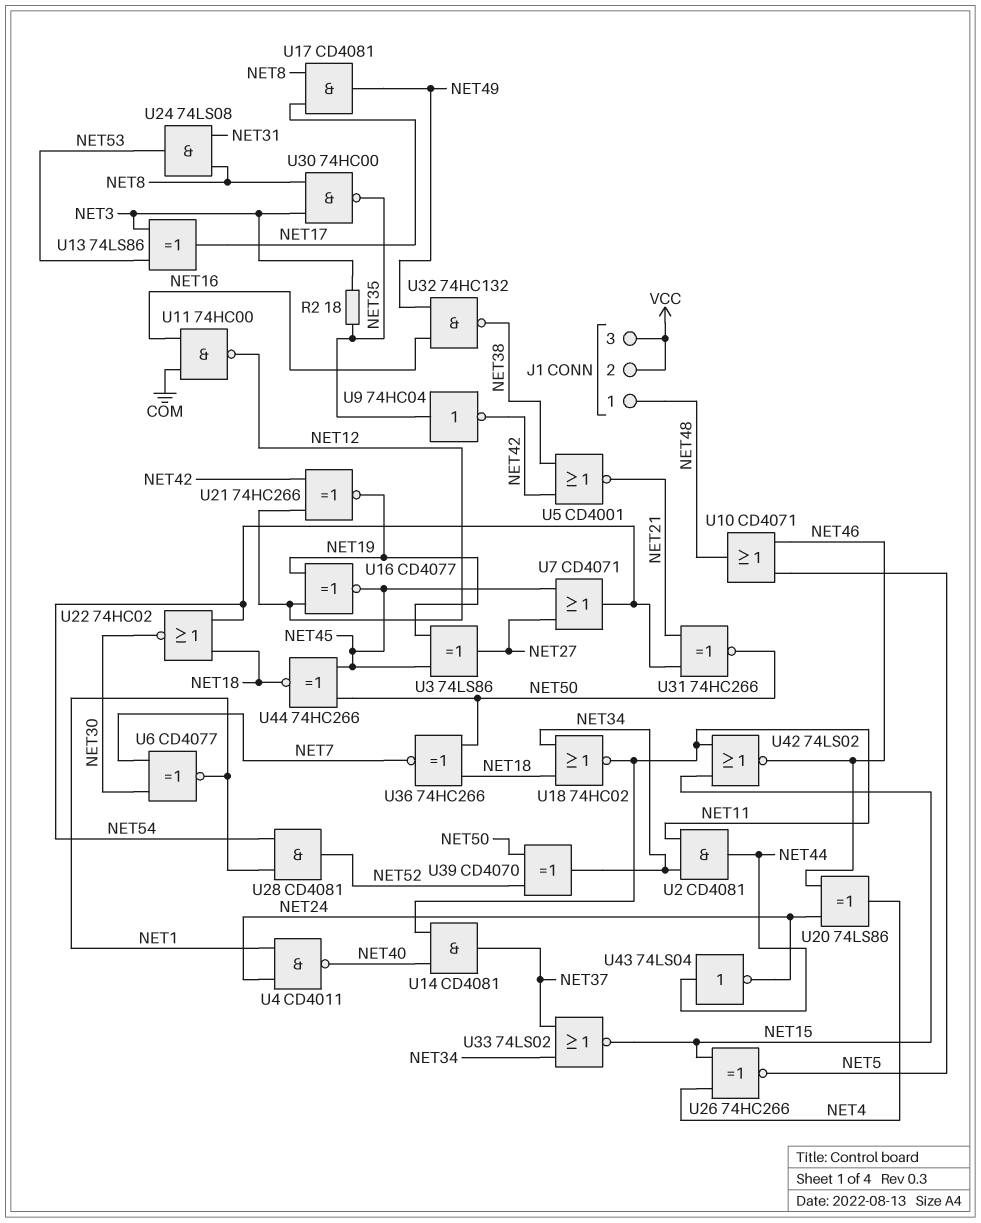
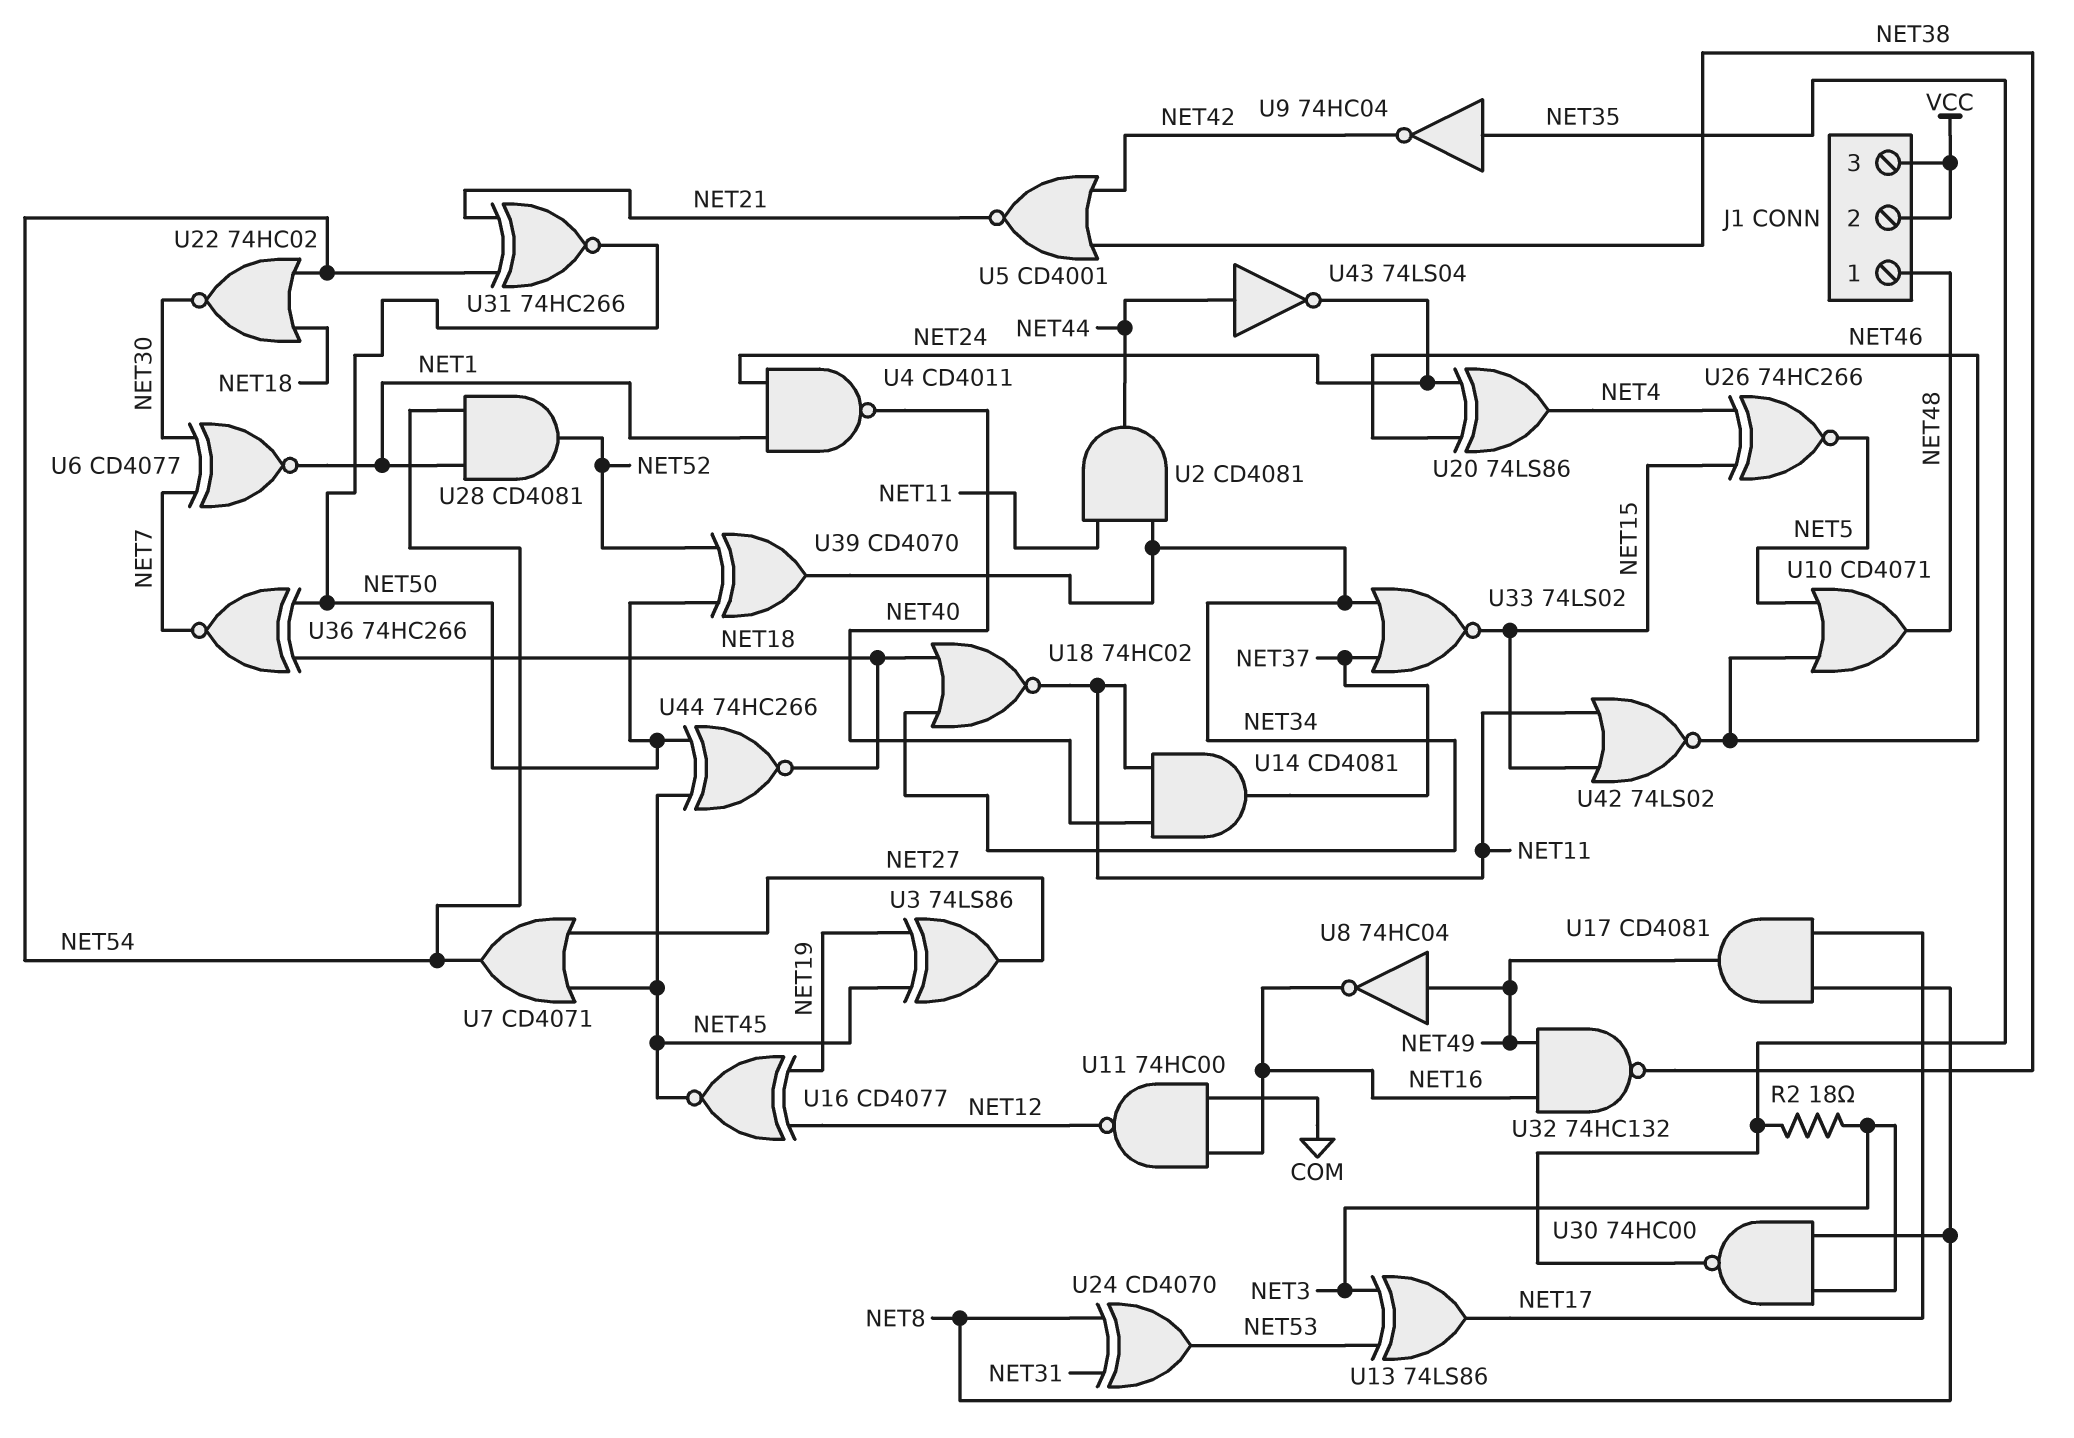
U8: none -> NOT 74HC04 (in NET49, out NET16)
U21: XNOR 74HC266 (in NET12, in NET42, out NET19) -> none
U24: AND 74LS08 (in NET8, in NET31, out NET53) -> XOR CD4070 (in NET8, in NET31, out NET53)

